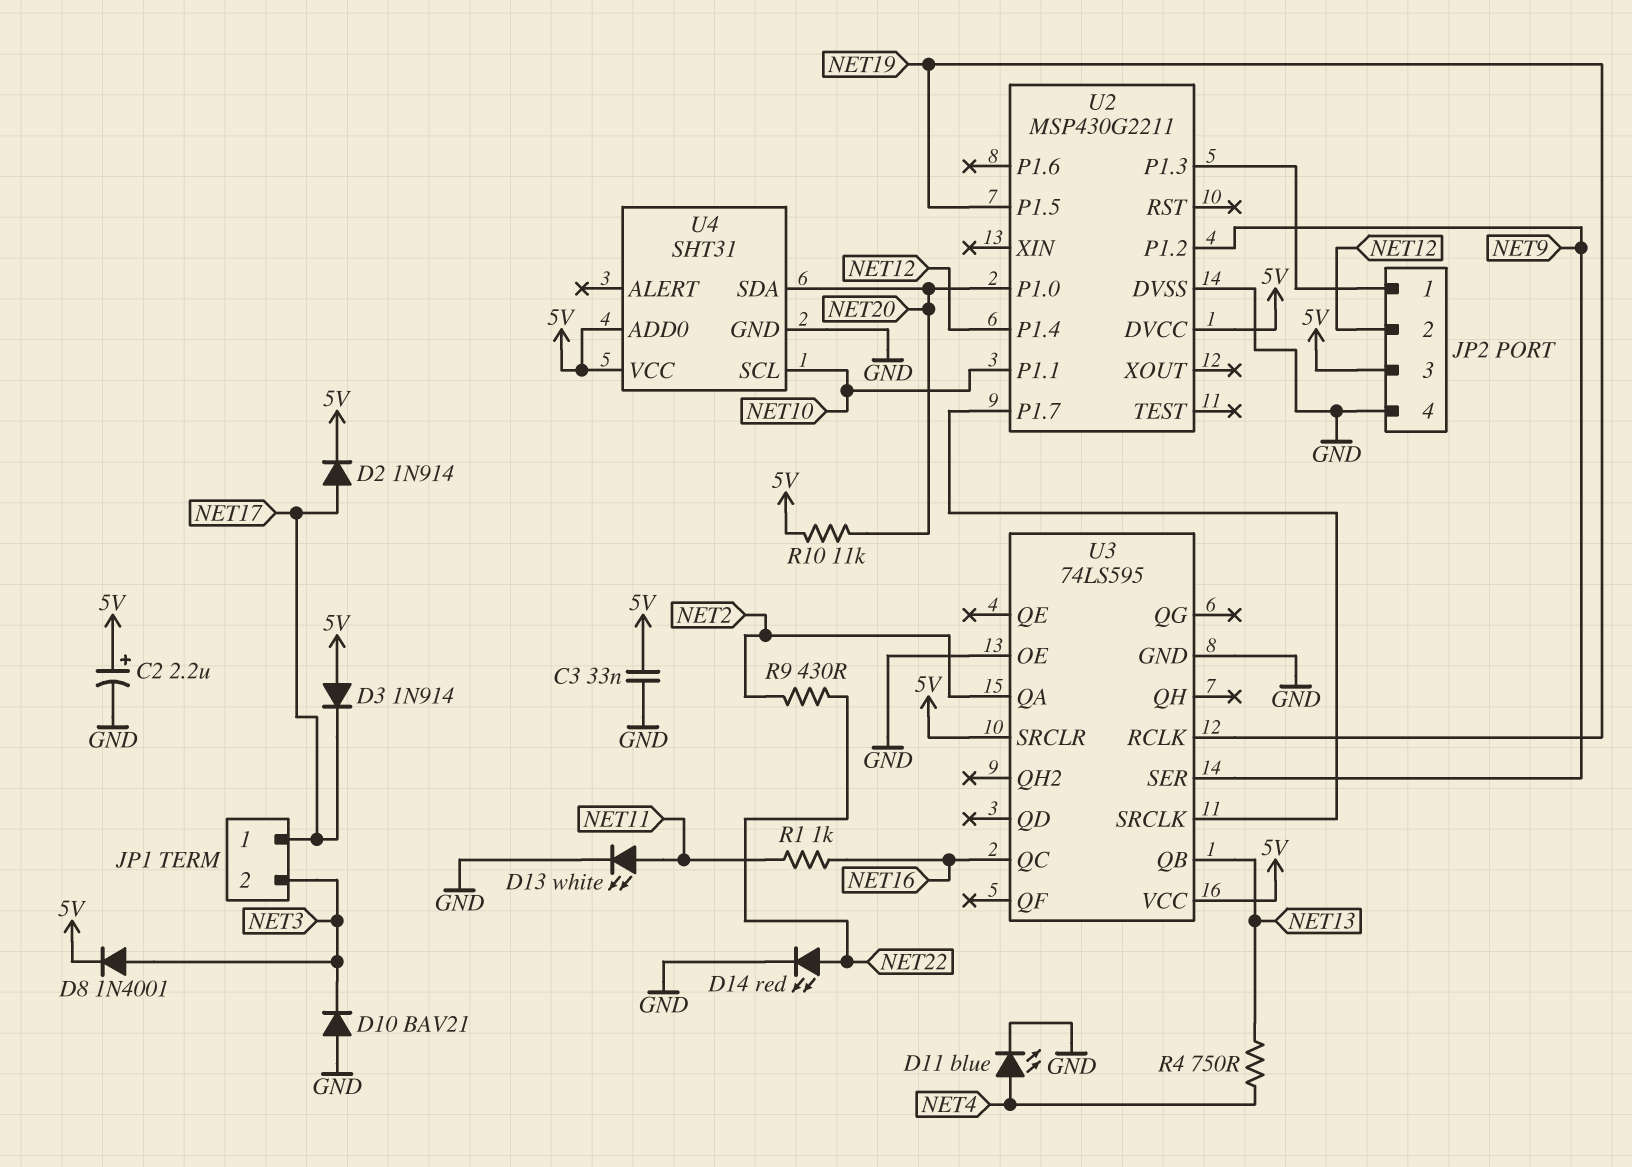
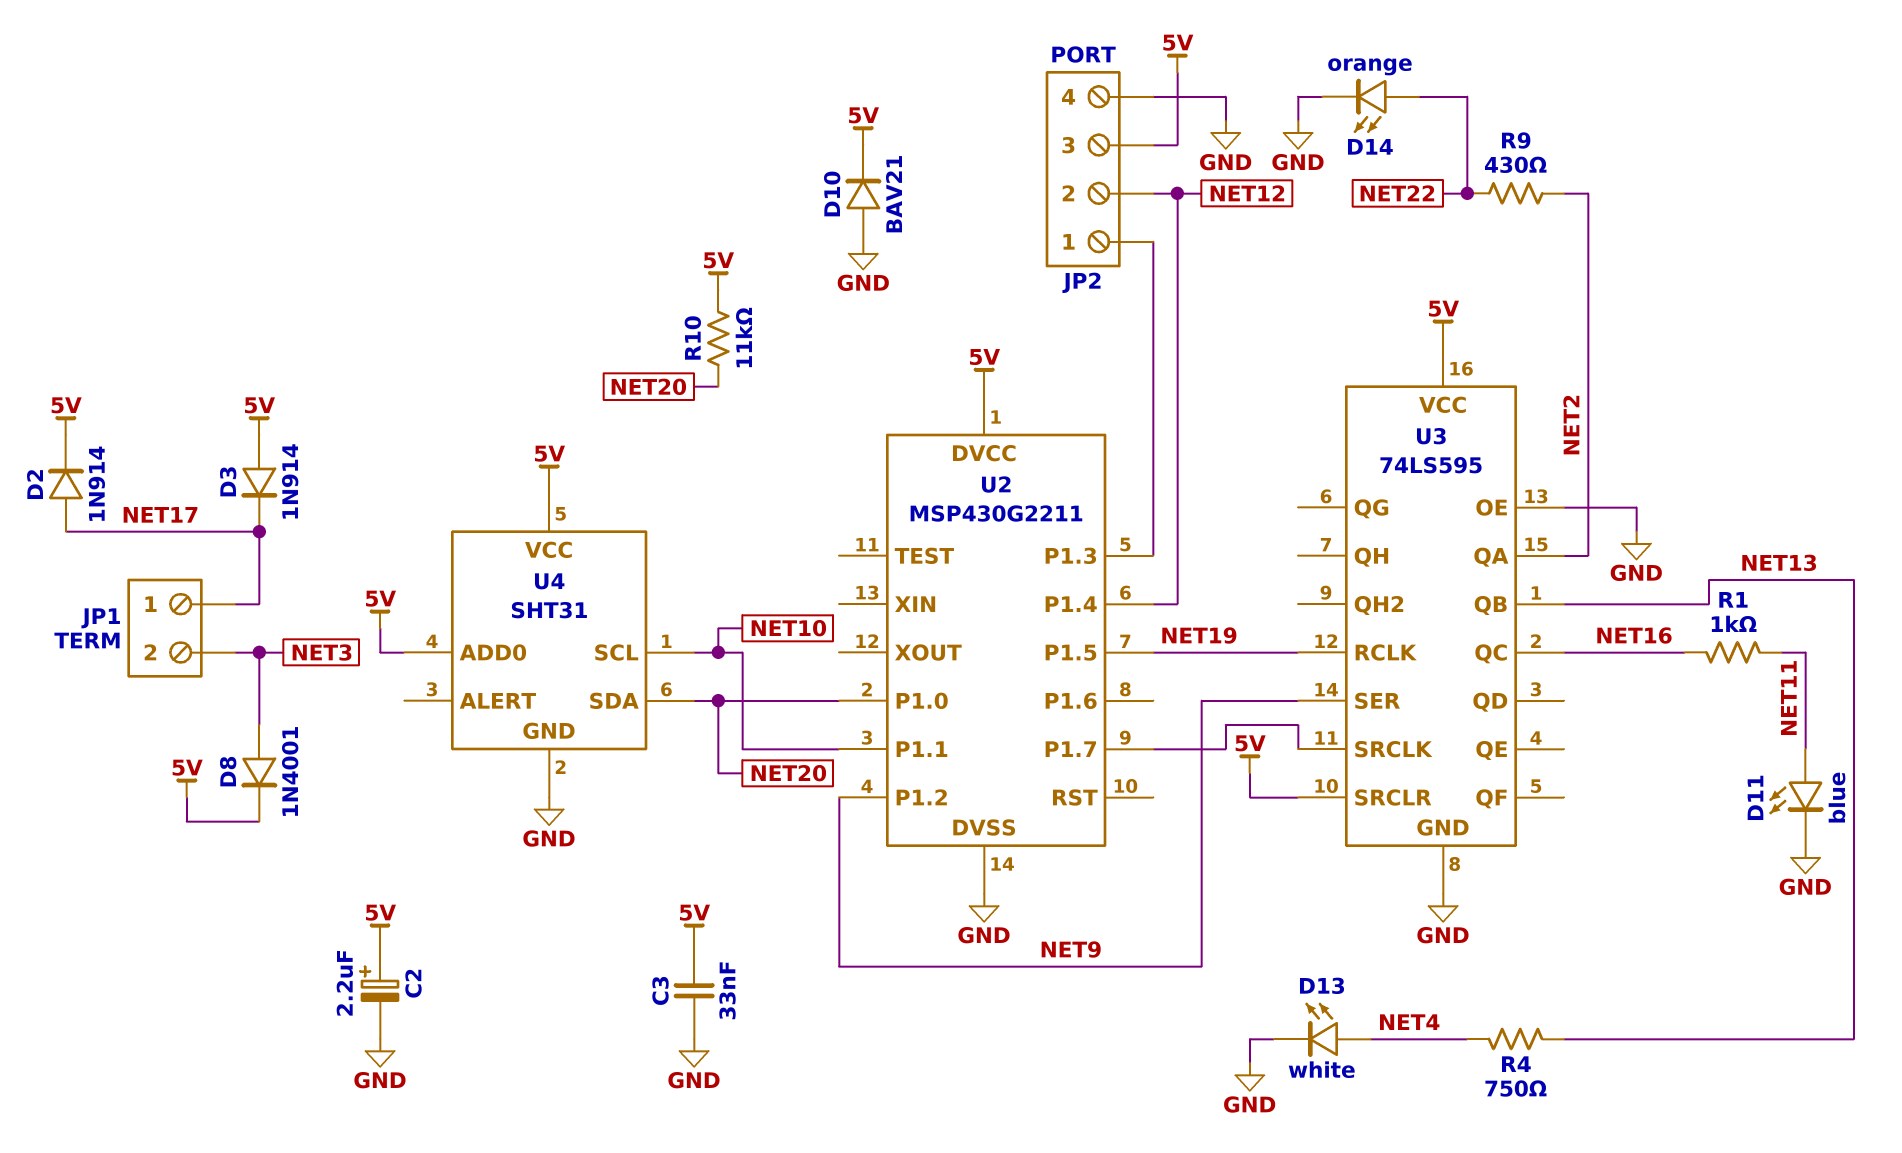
D10: diode BAV21 (A GND, K NET3) -> diode BAV21 (A GND, K 5V)
D11: LED blue (A NET4, K GND) -> LED blue (A NET11, K GND)
D13: LED white (A NET11, K GND) -> LED white (A NET4, K GND)
D14: LED red (A NET22, K GND) -> LED orange (A NET22, K GND)

